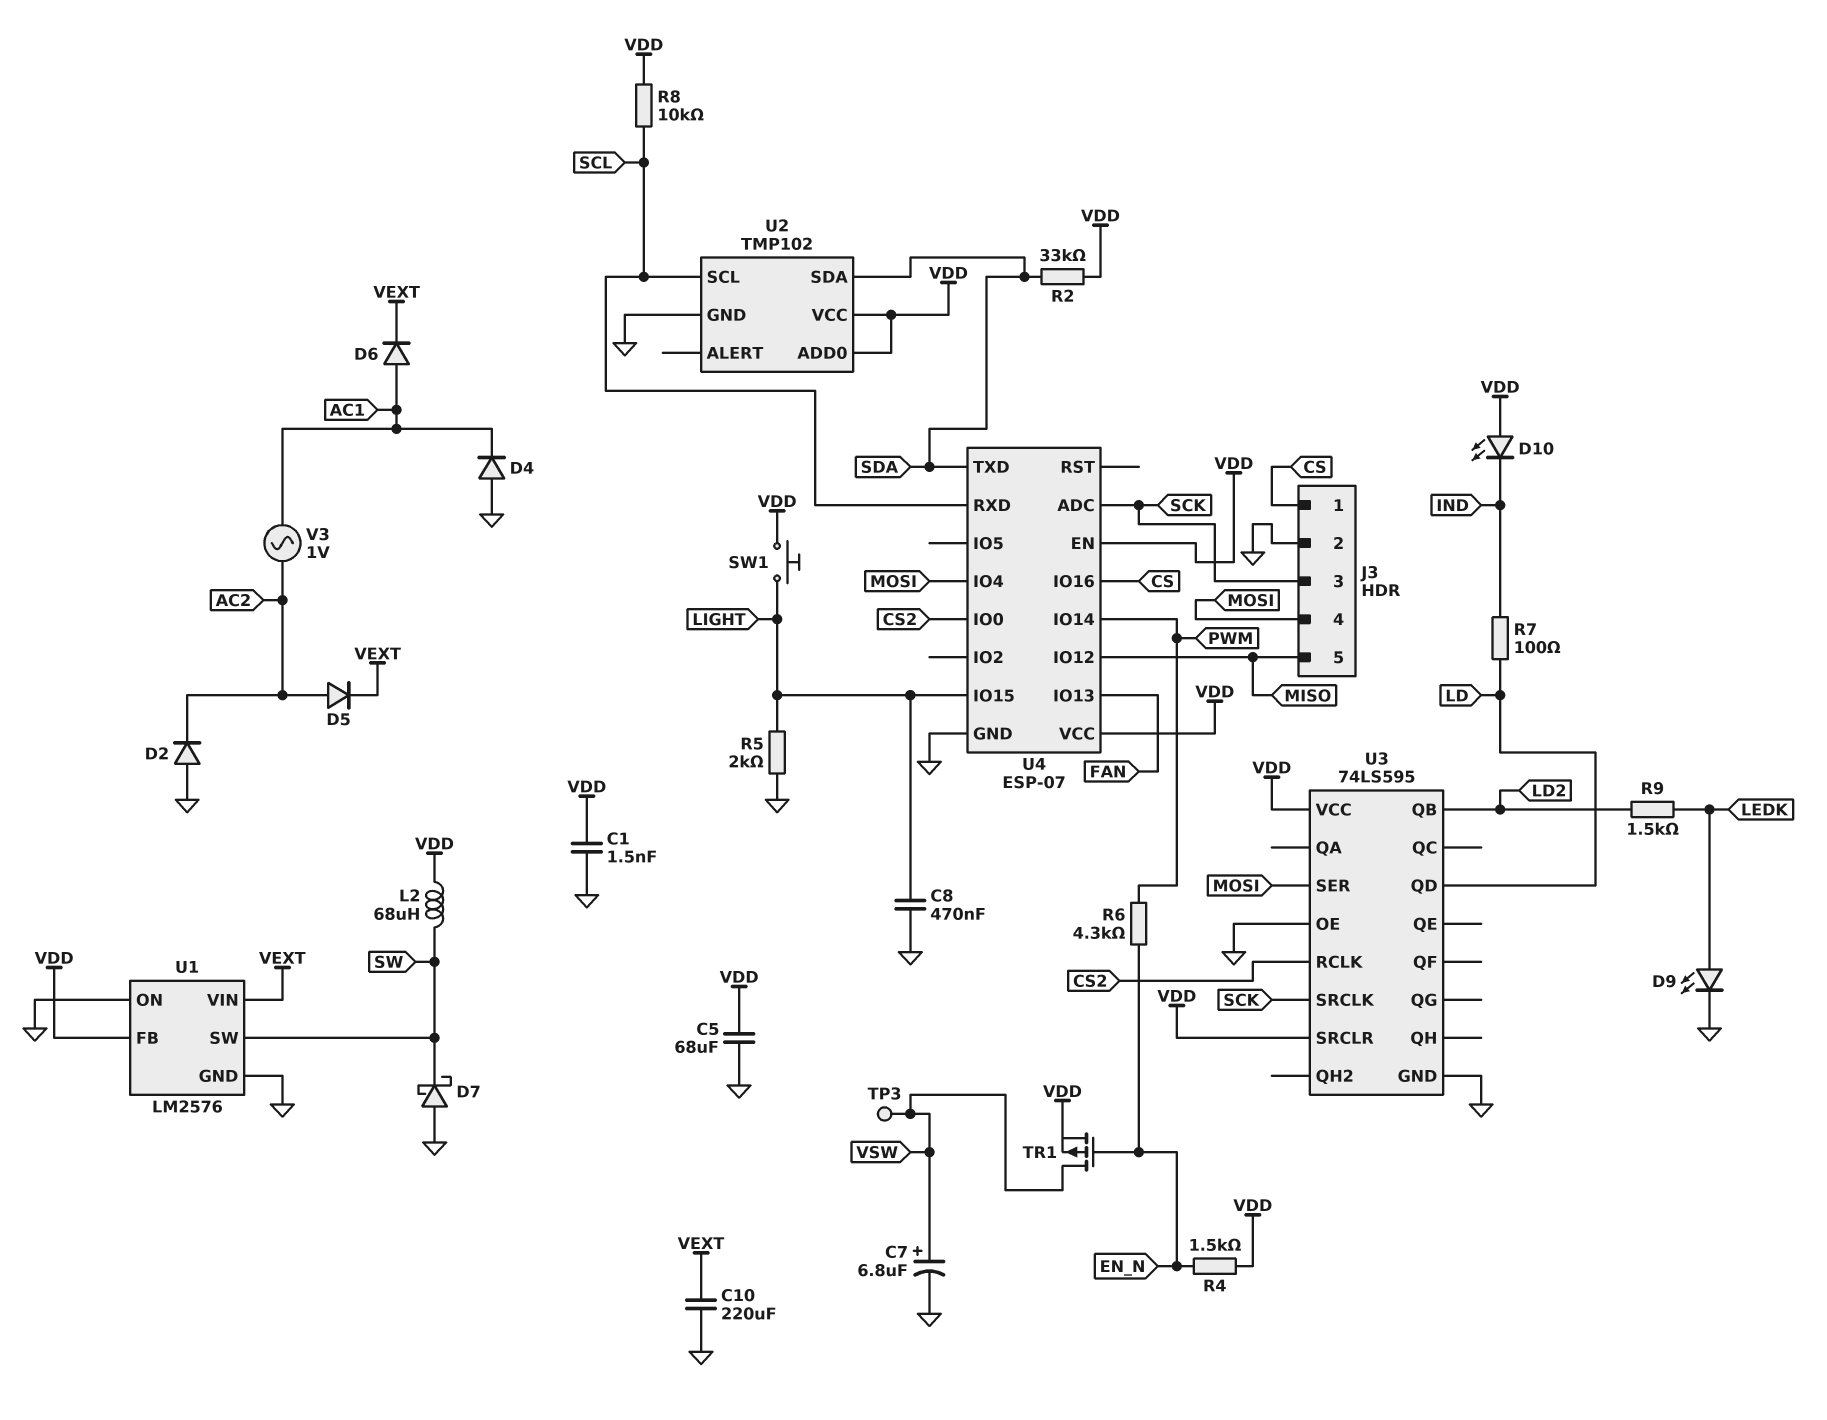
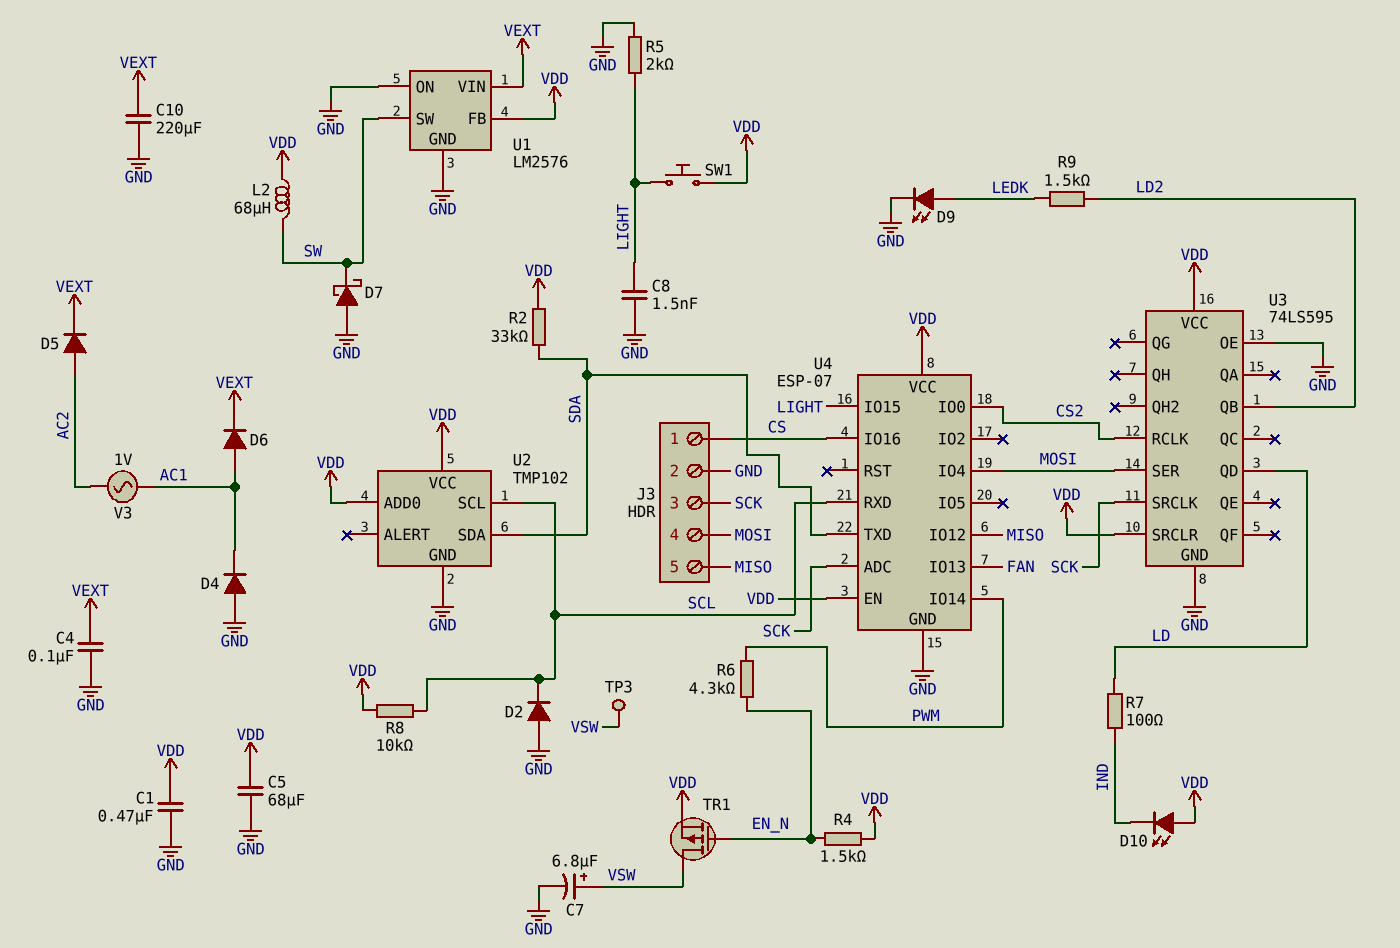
C1: 1.5nF (GND, VDD) -> 470nF (GND, VDD)
C4: none -> 100nF (GND, VEXT)
C8: 470nF (GND, LIGHT) -> 1.5nF (GND, LIGHT)
D2: diode (A GND, K AC2) -> diode (A GND, K SCL)

